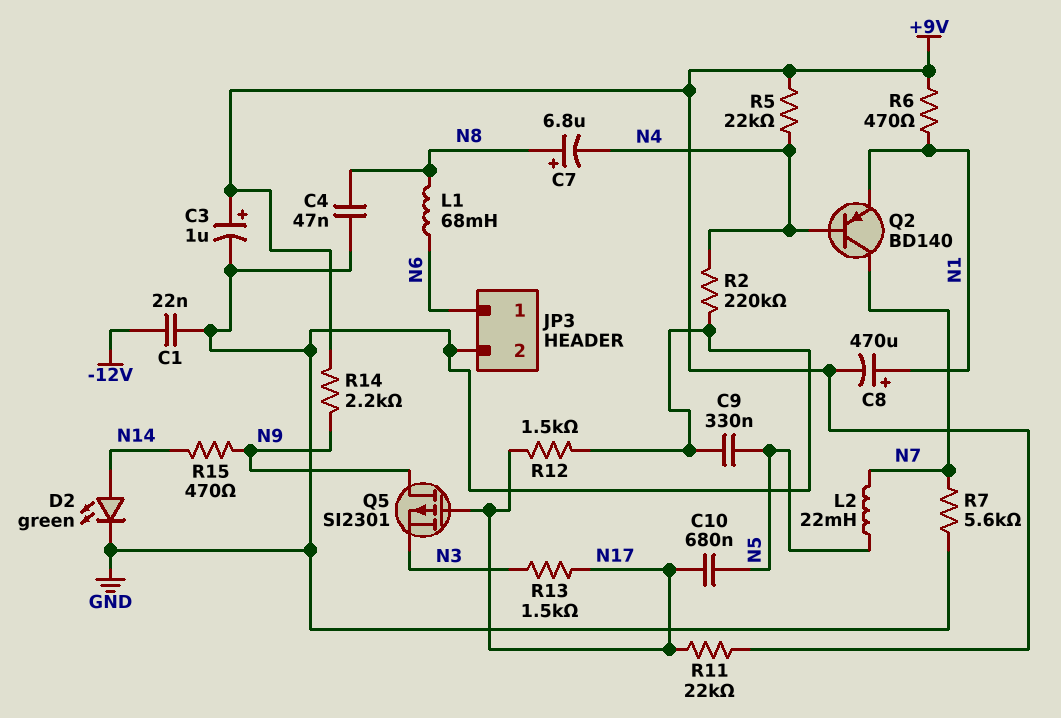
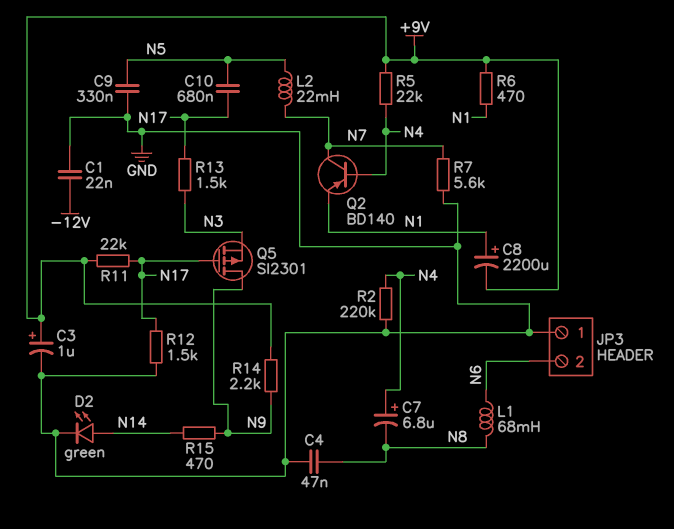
C7: 6.8uF (plus N8, minus N4) -> 6.8uF (plus N4, minus N8)
C8: 470uF (plus N1, minus +9V) -> 2200uF (plus N1, minus +9V)
JP3 pin 1: N6 -> GND
JP3 pin 2: GND -> N6

